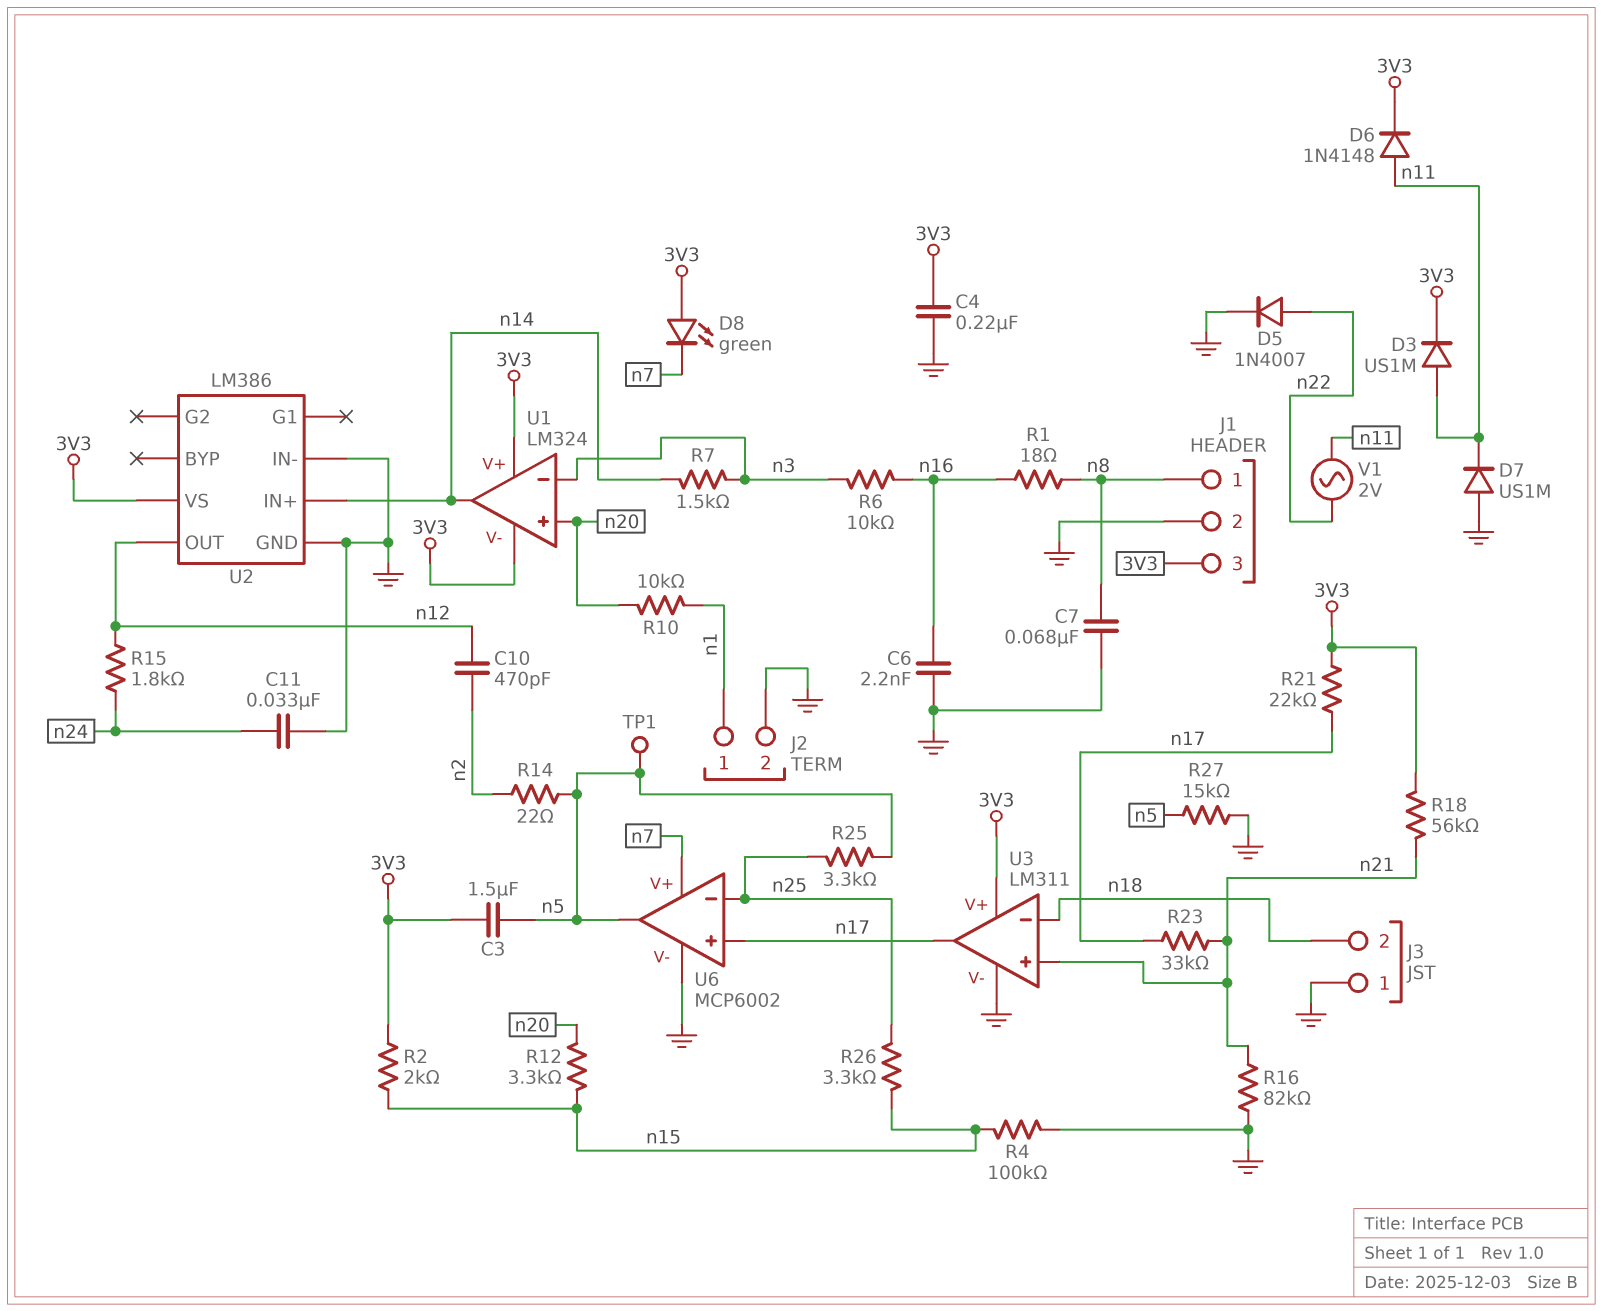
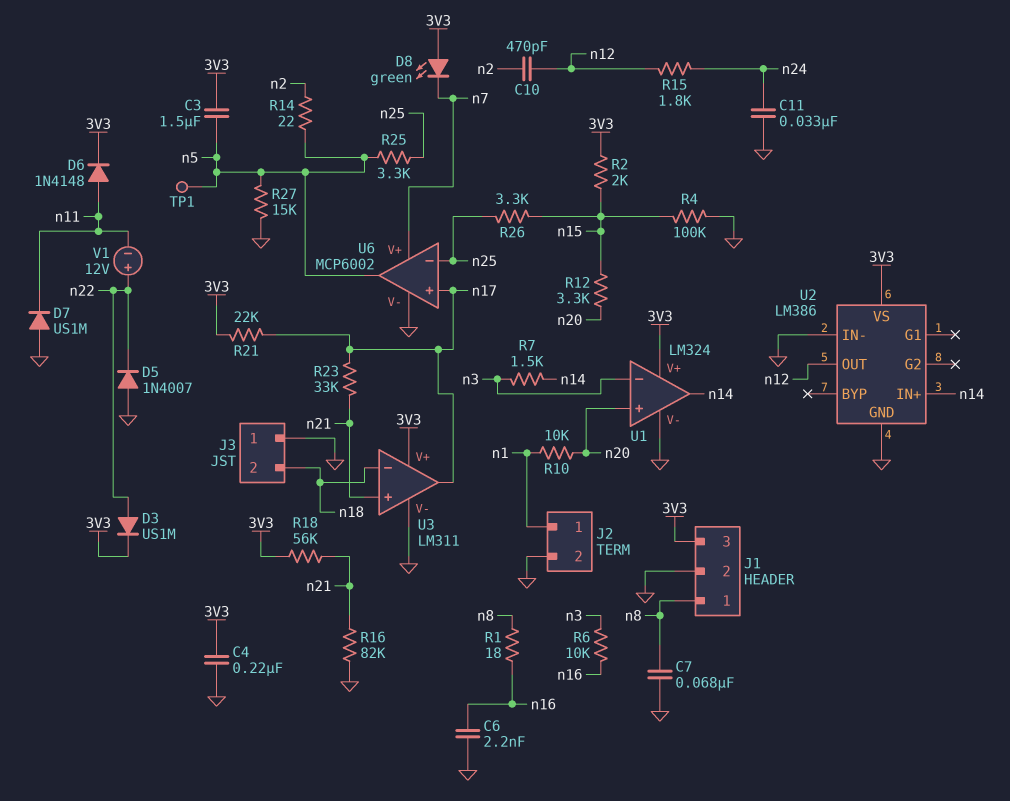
D3: diode US1M (A n11, K 3V3) -> diode US1M (A n22, K 3V3)
D5: diode 1N4007 (A n22, K GND) -> diode 1N4007 (A GND, K n22)
U1 pin V-: 3V3 -> GND
V1: AC 2V (n11, n22) -> 12V (plus n22, minus n11)

